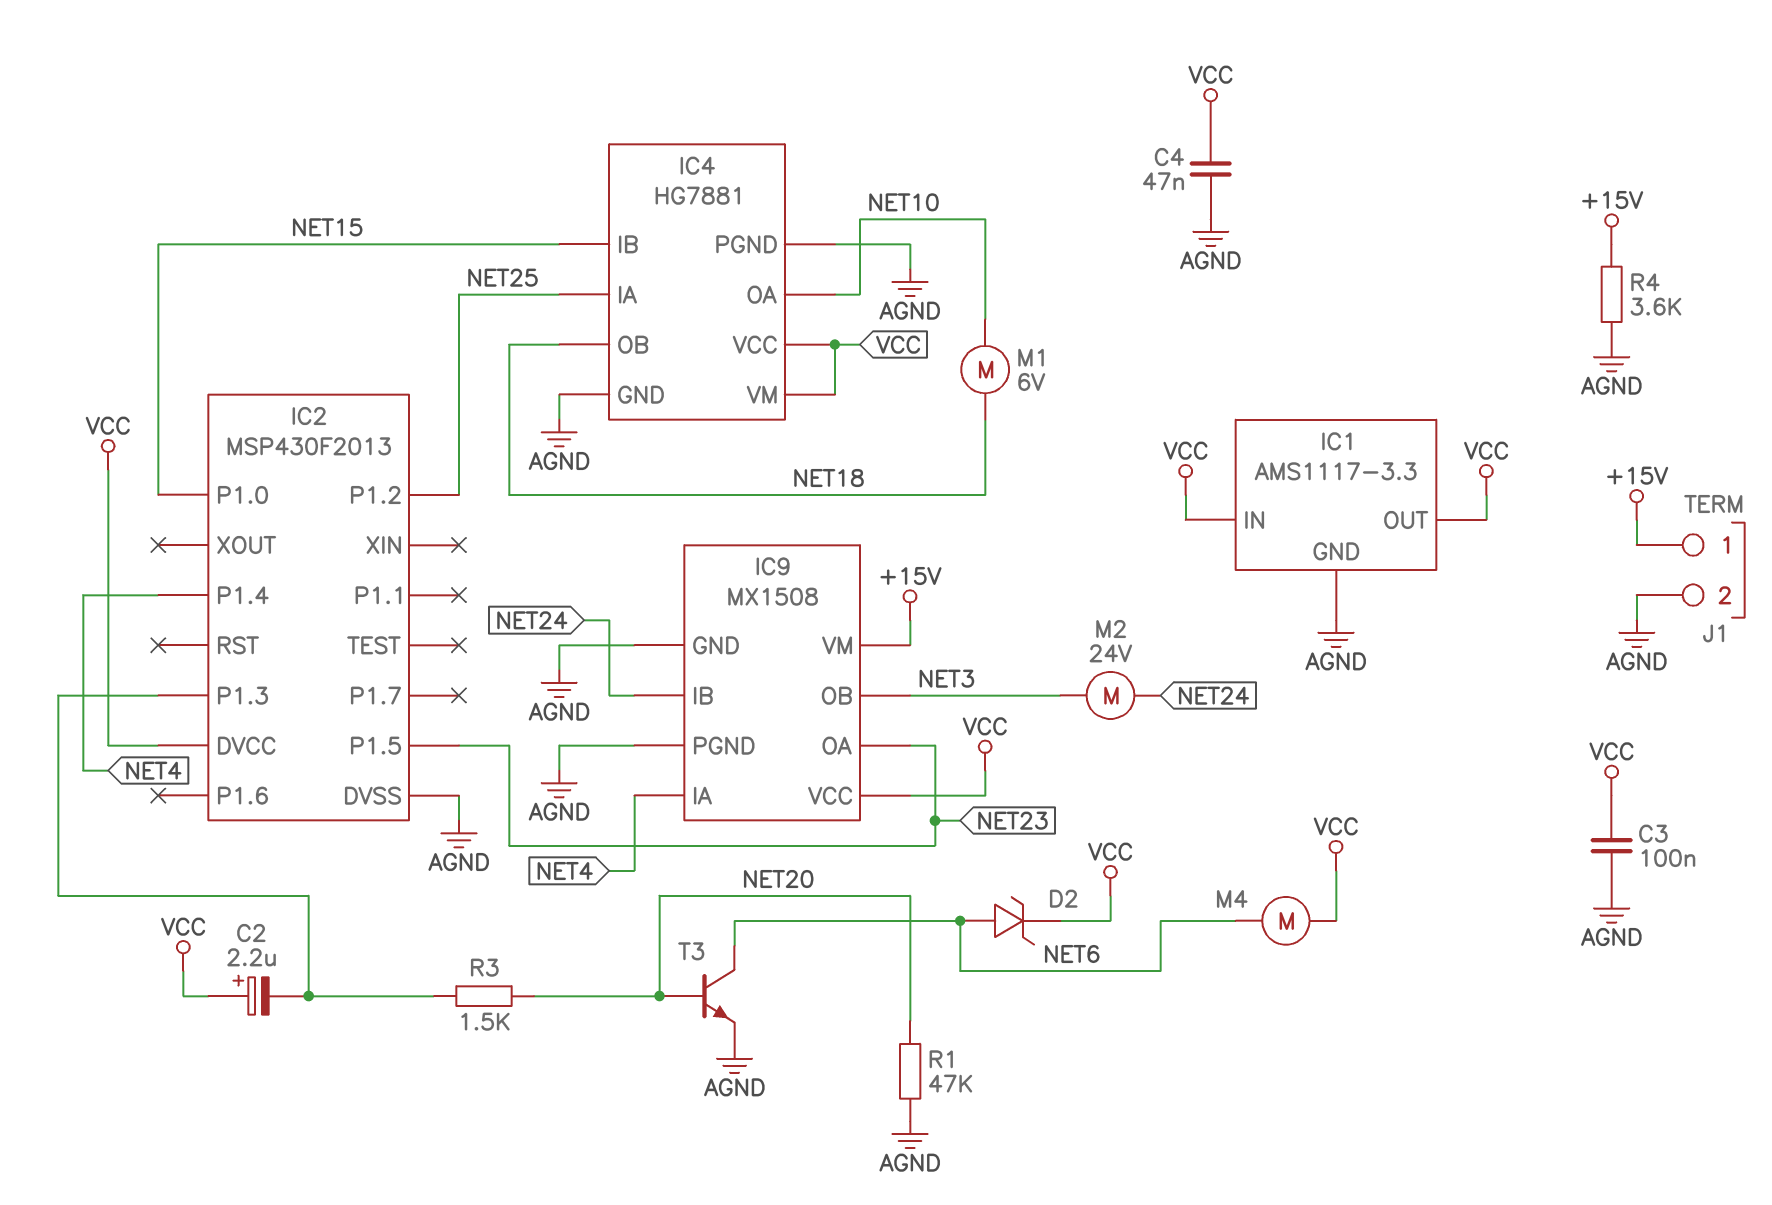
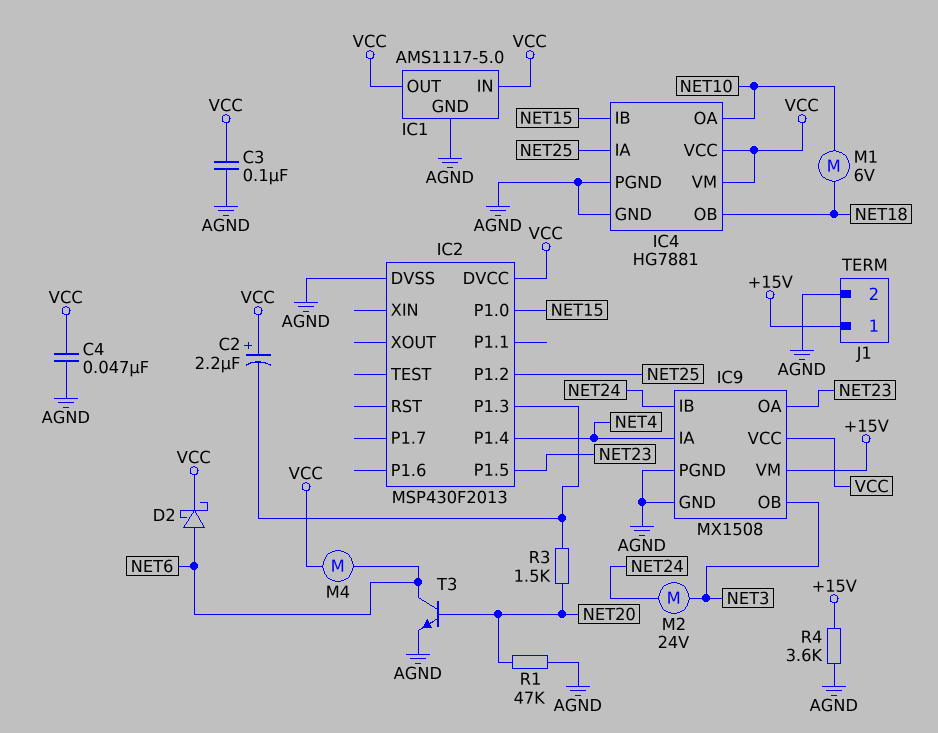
D2: zener (A NET6, K VCC) -> schottky (A NET6, K VCC)
IC1: AMS1117-3.3 -> AMS1117-5.0

